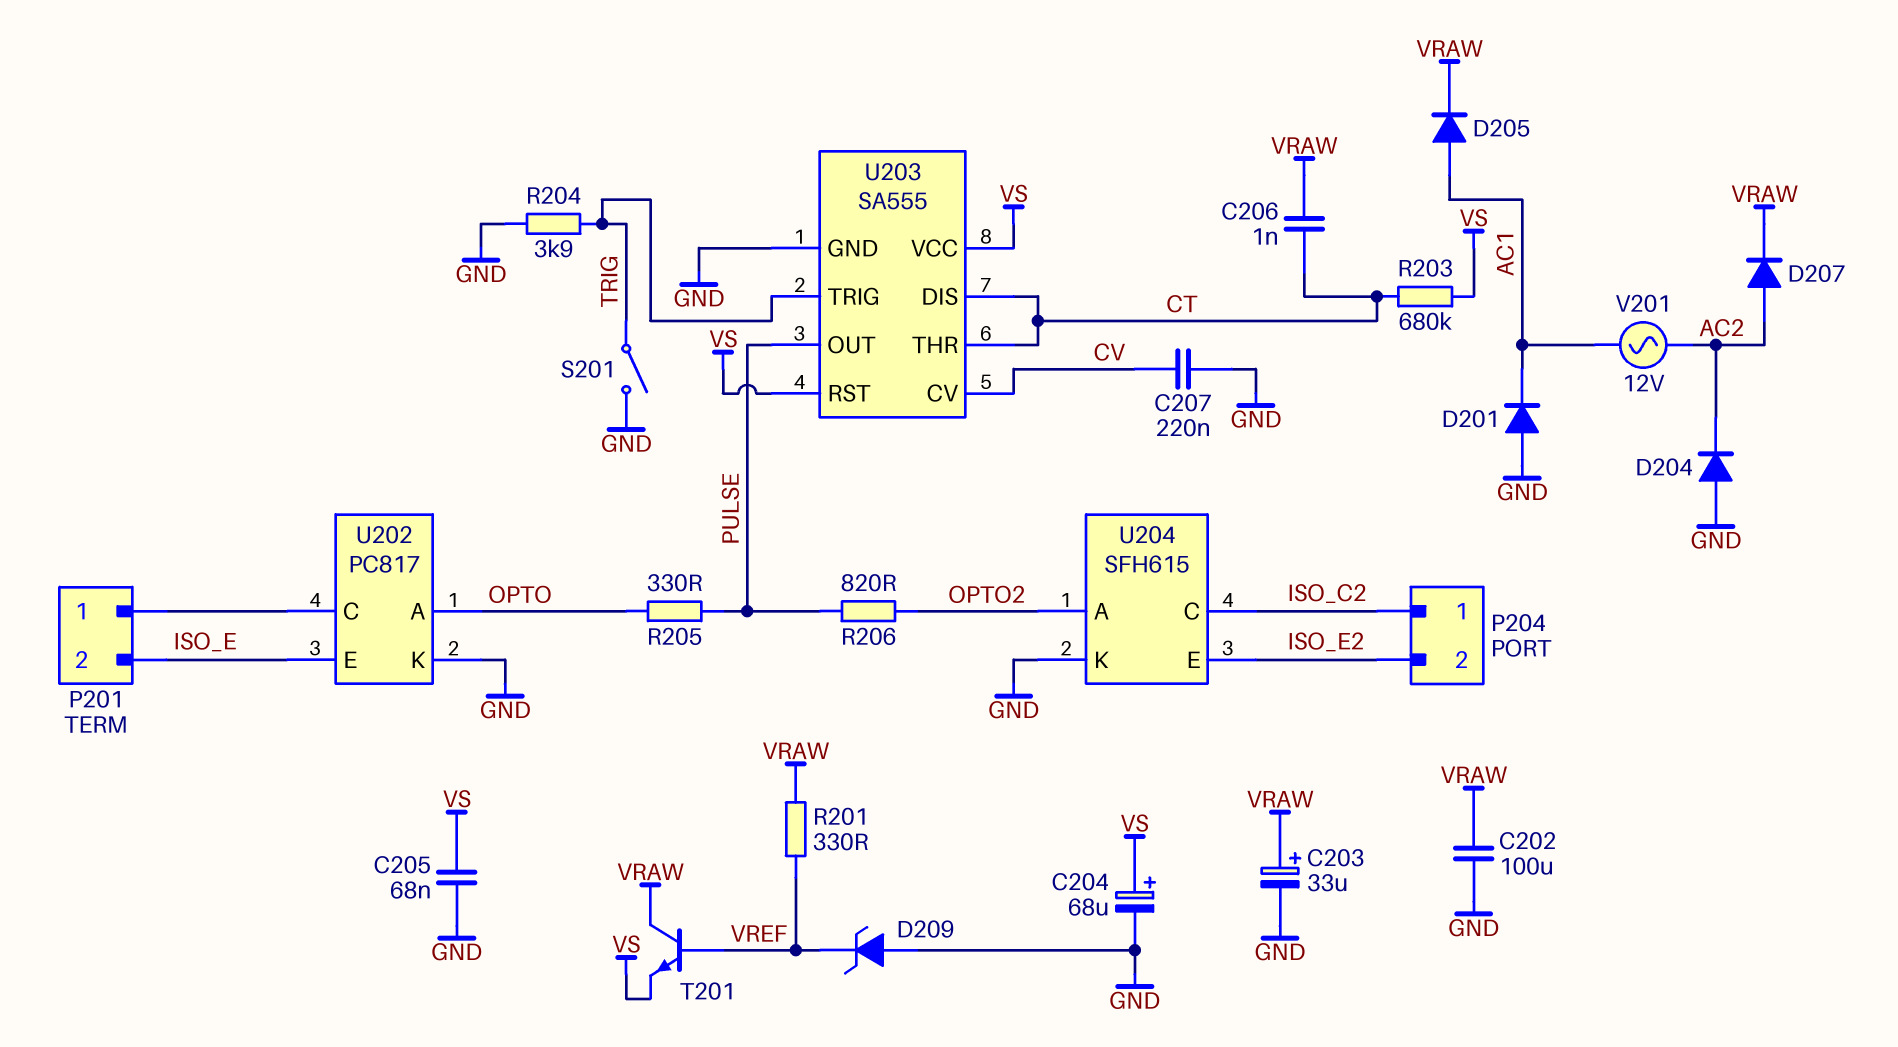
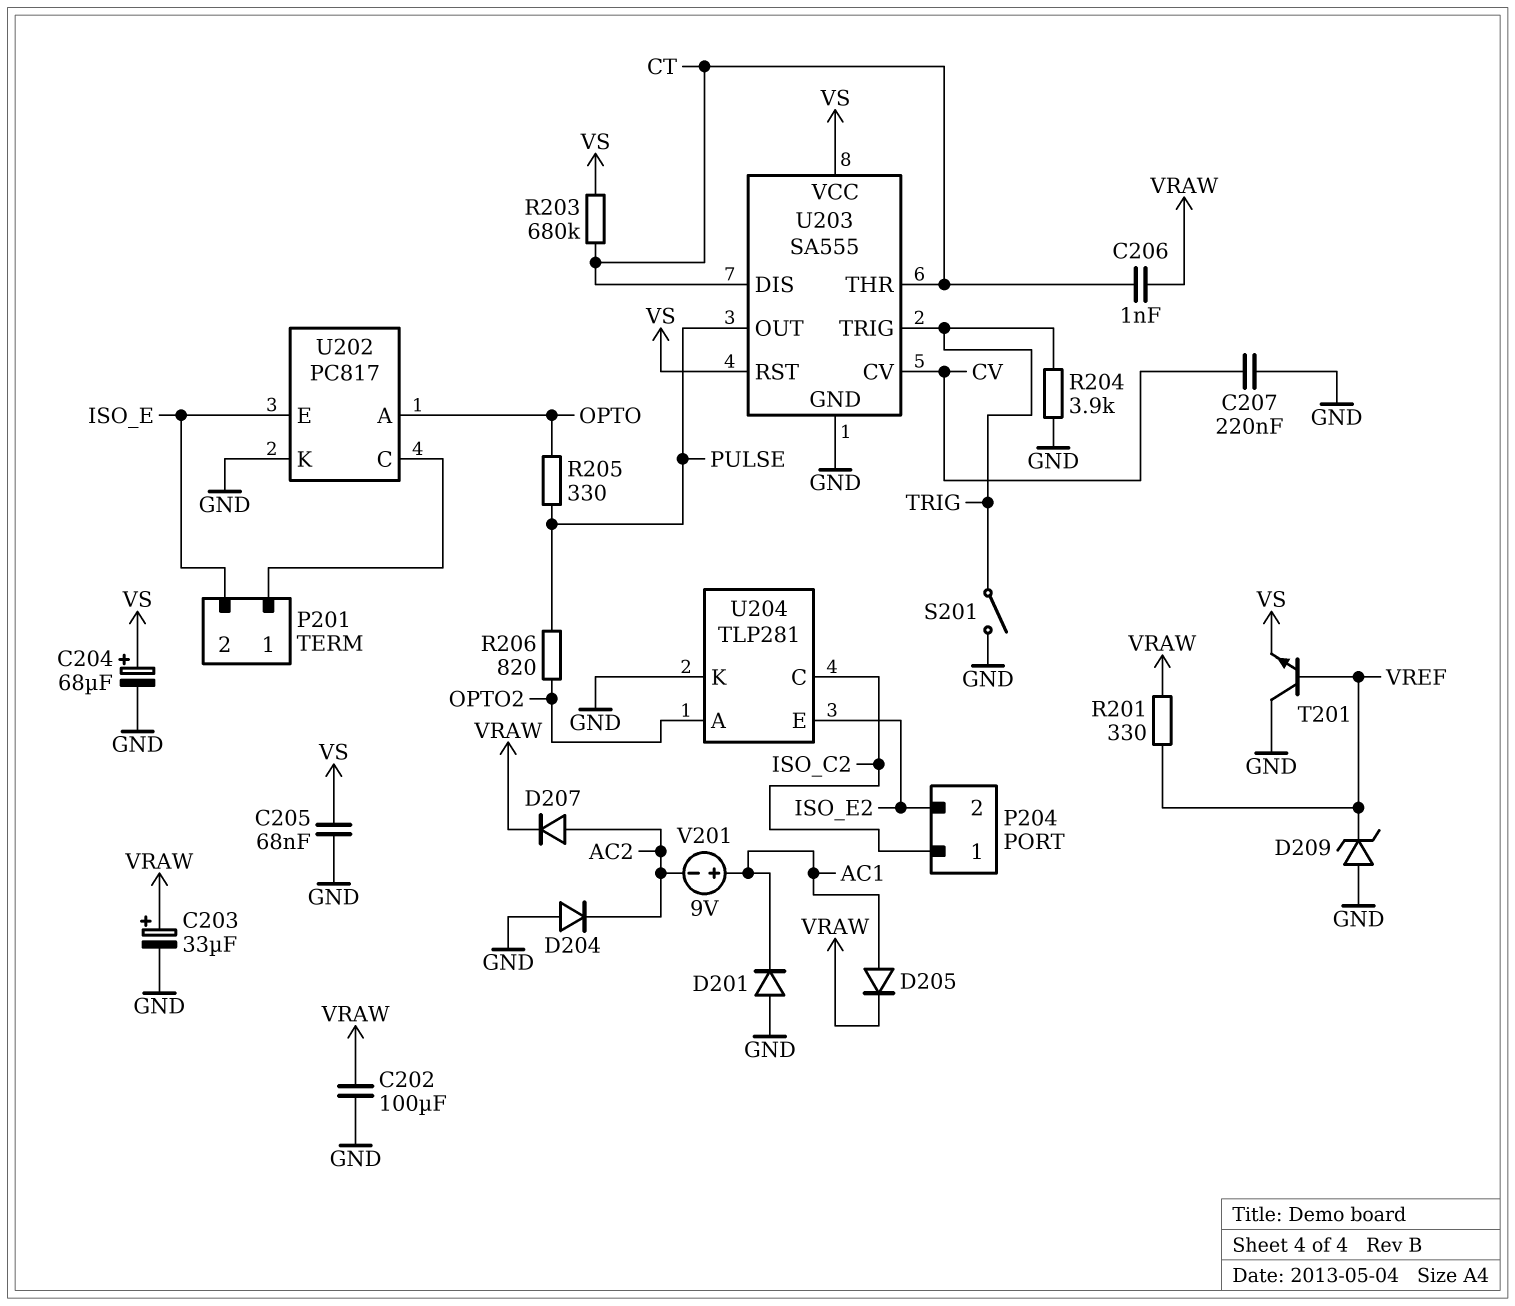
T201: NPN (B VREF, C VRAW, E VS) -> NPN (B VREF, C GND, E VS)
U204: SFH615 -> TLP281
V201: AC 12V (AC1, AC2) -> 9V (plus AC1, minus AC2)

